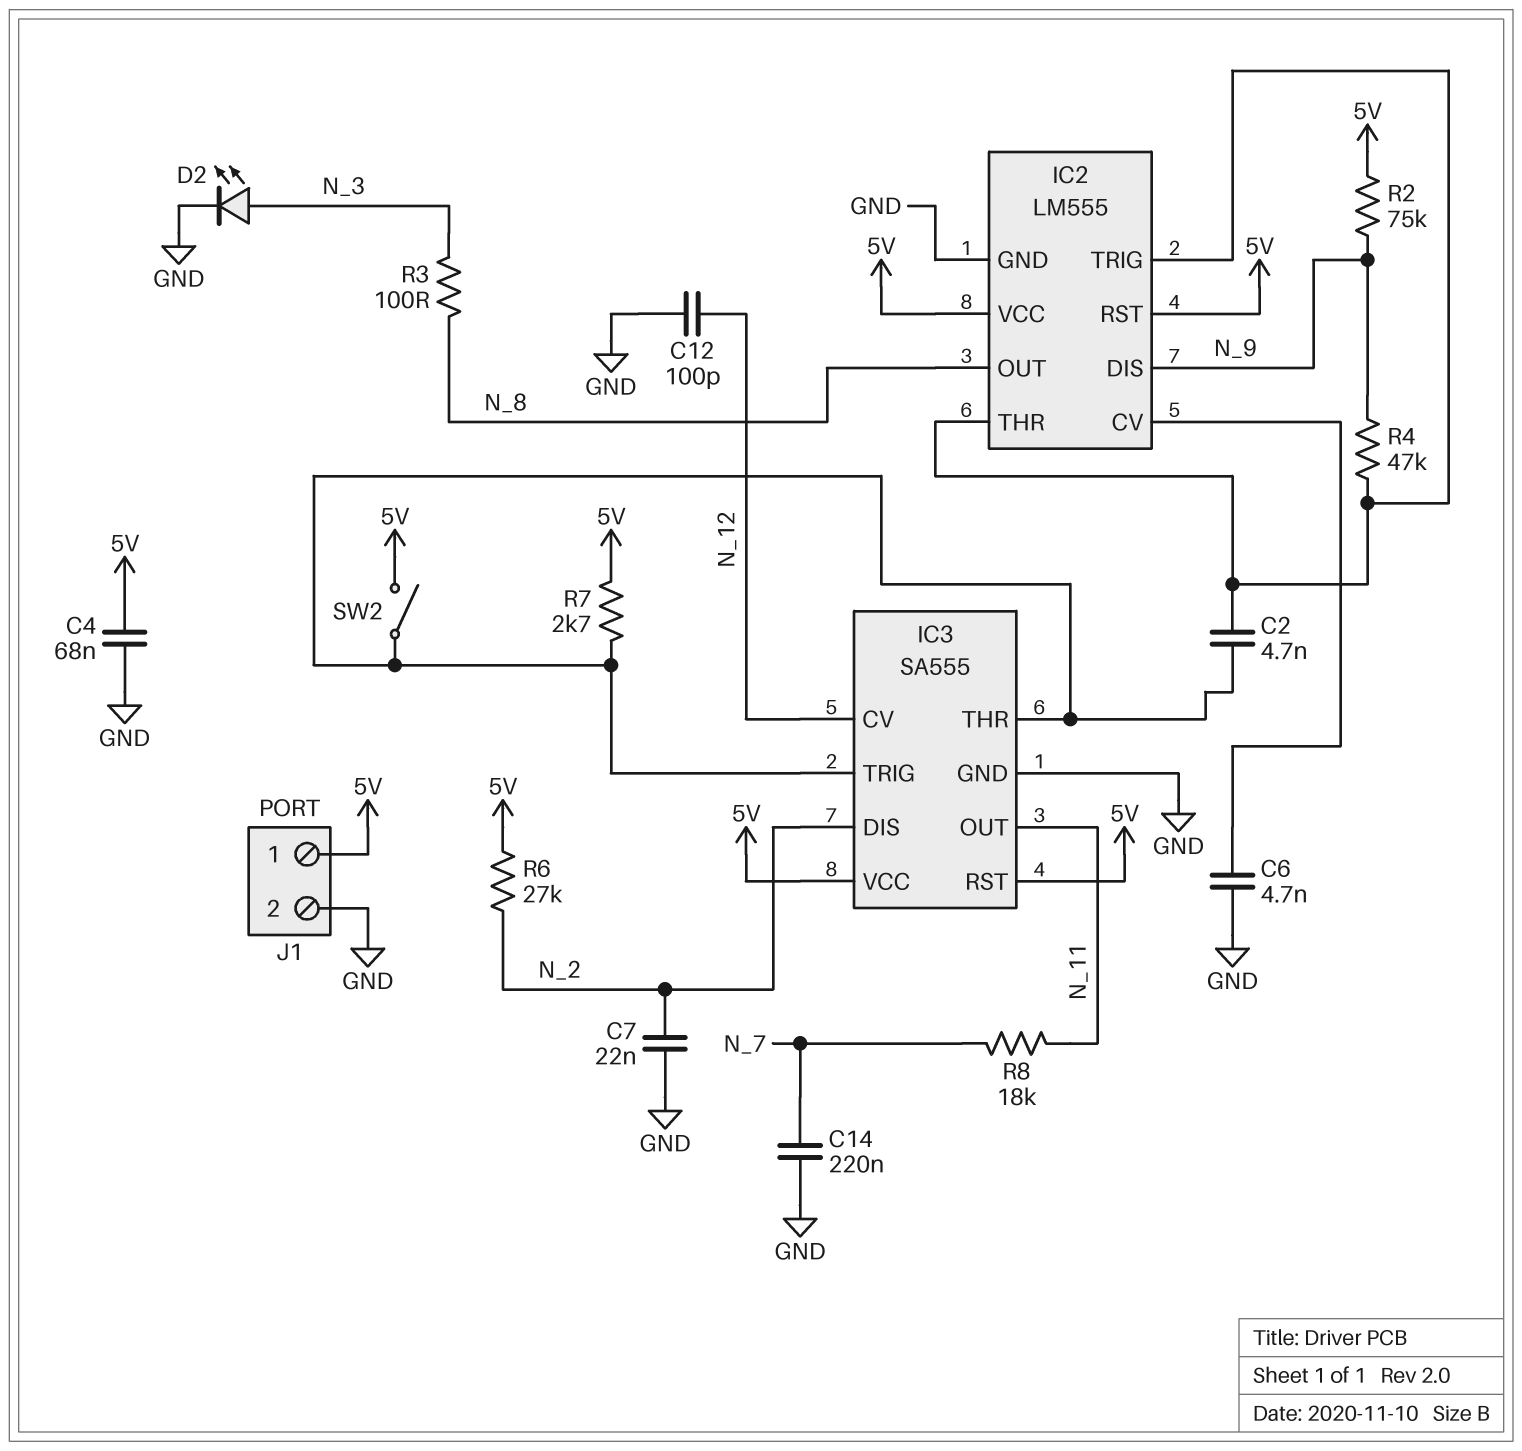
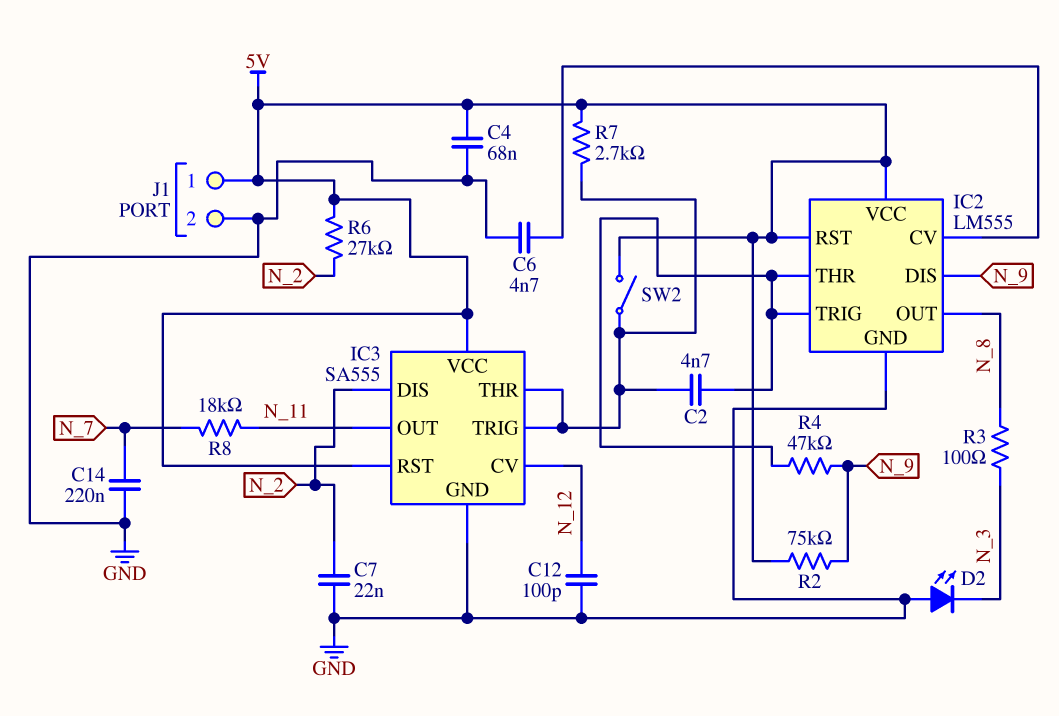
D2: LED (A N_3, K GND) -> LED (A GND, K N_3)

